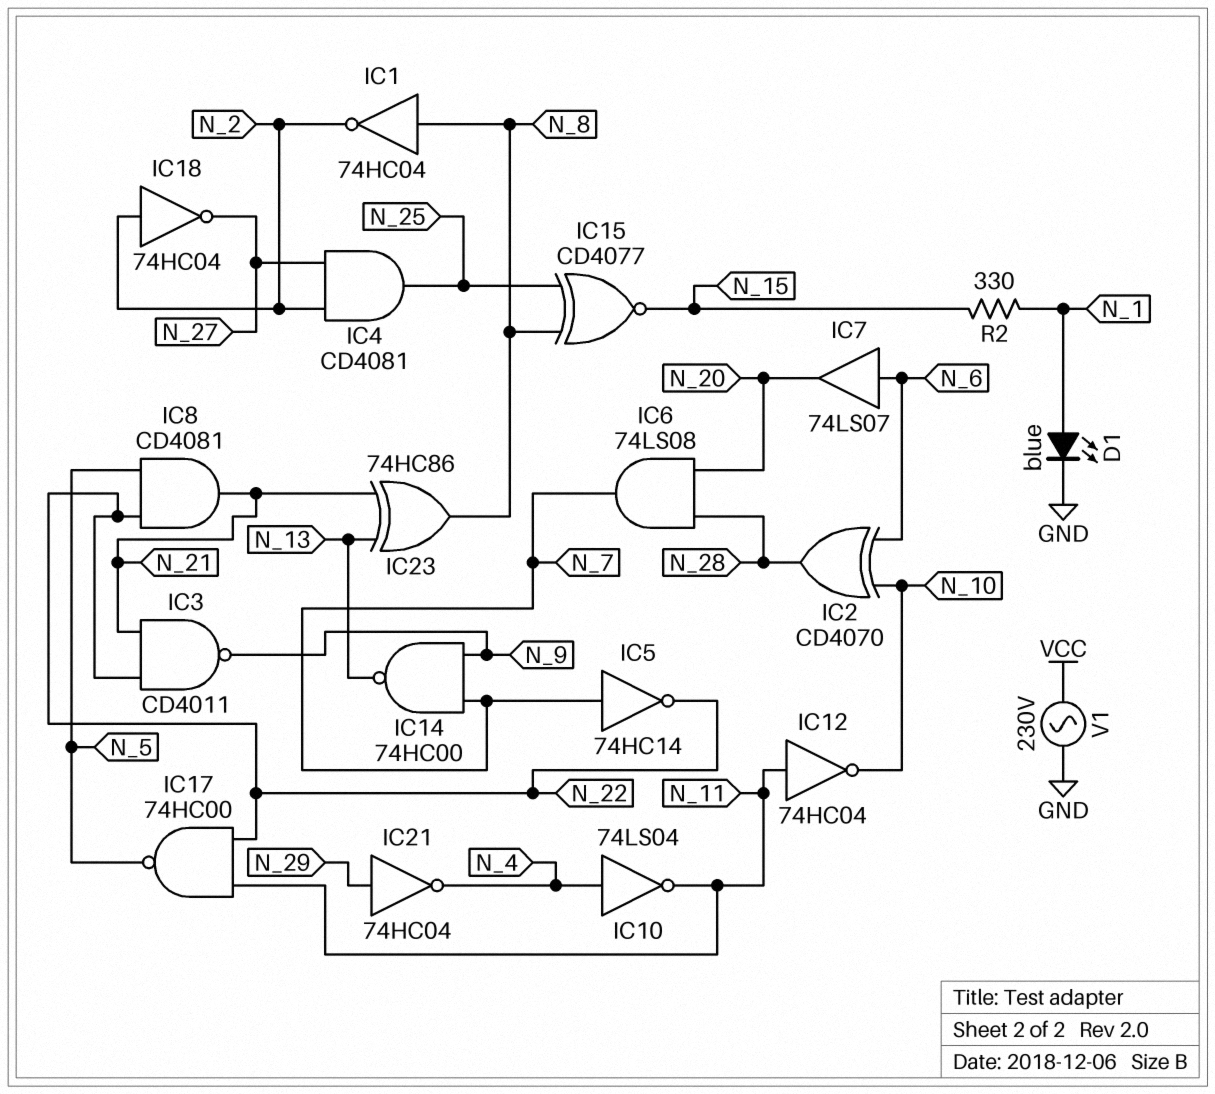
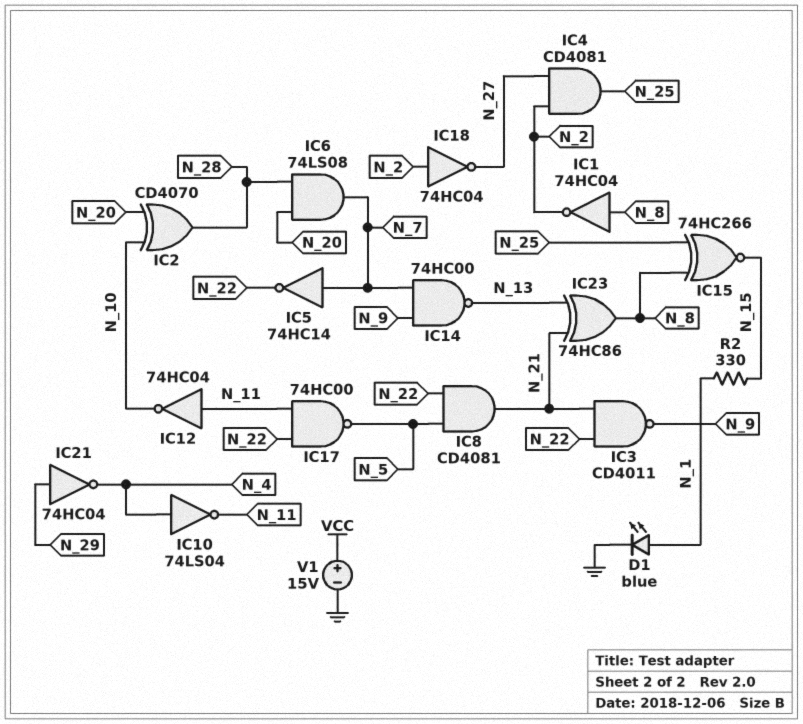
IC2: XOR CD4070 (in N_6, in N_10, out N_28) -> XOR CD4070 (in N_10, in N_20, out N_28)
IC7: buffer 74LS07 (in N_6, out N_20) -> none
IC15: XNOR CD4077 (in N_8, in N_25, out N_15) -> XNOR 74HC266 (in N_8, in N_25, out N_15)
V1: AC 230V (GND, VCC) -> 15V (plus VCC, minus GND)

